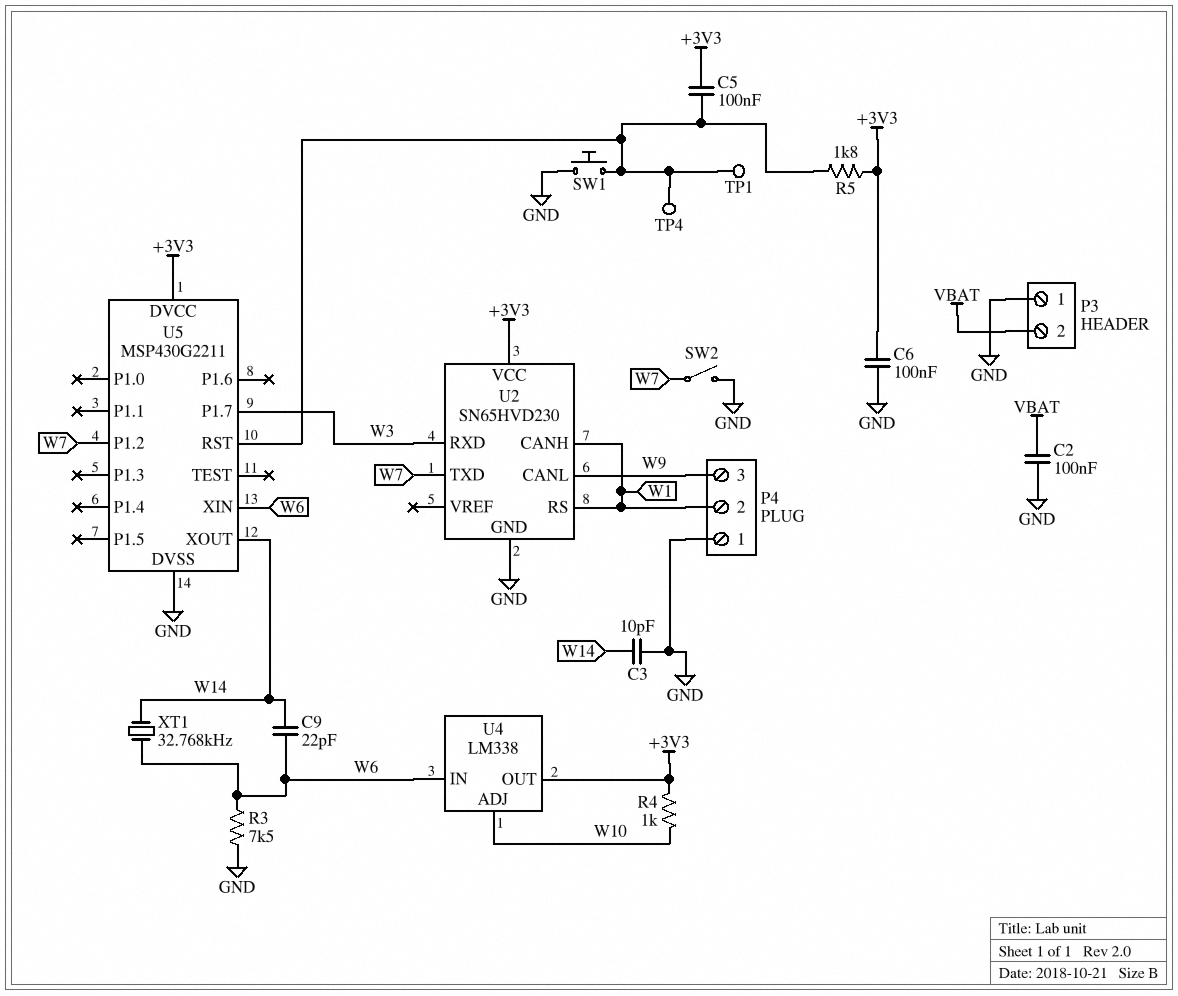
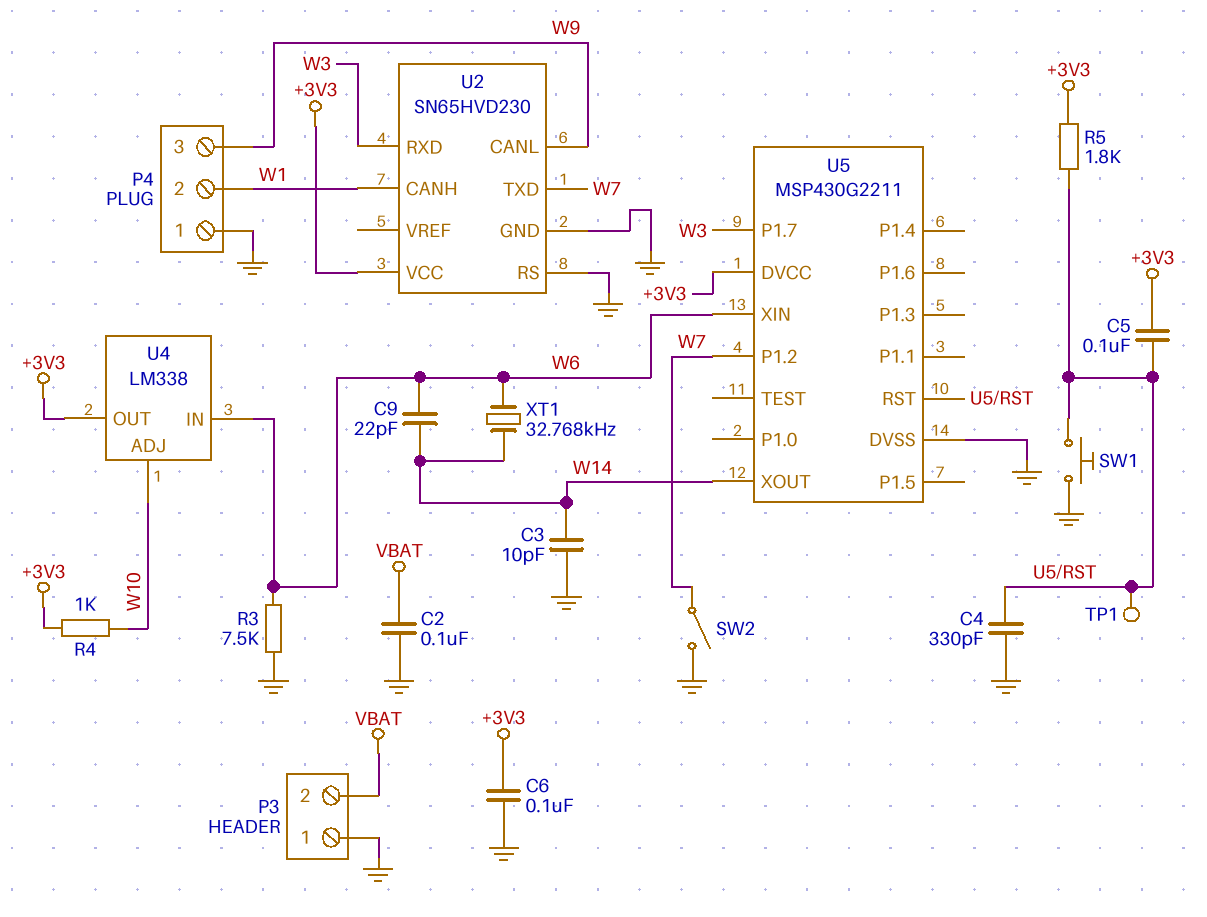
C4: none -> 330pF (GND, U5/RST)
TP4: test point (U5/RST) -> none
U2 pin RS: W1 -> GND

